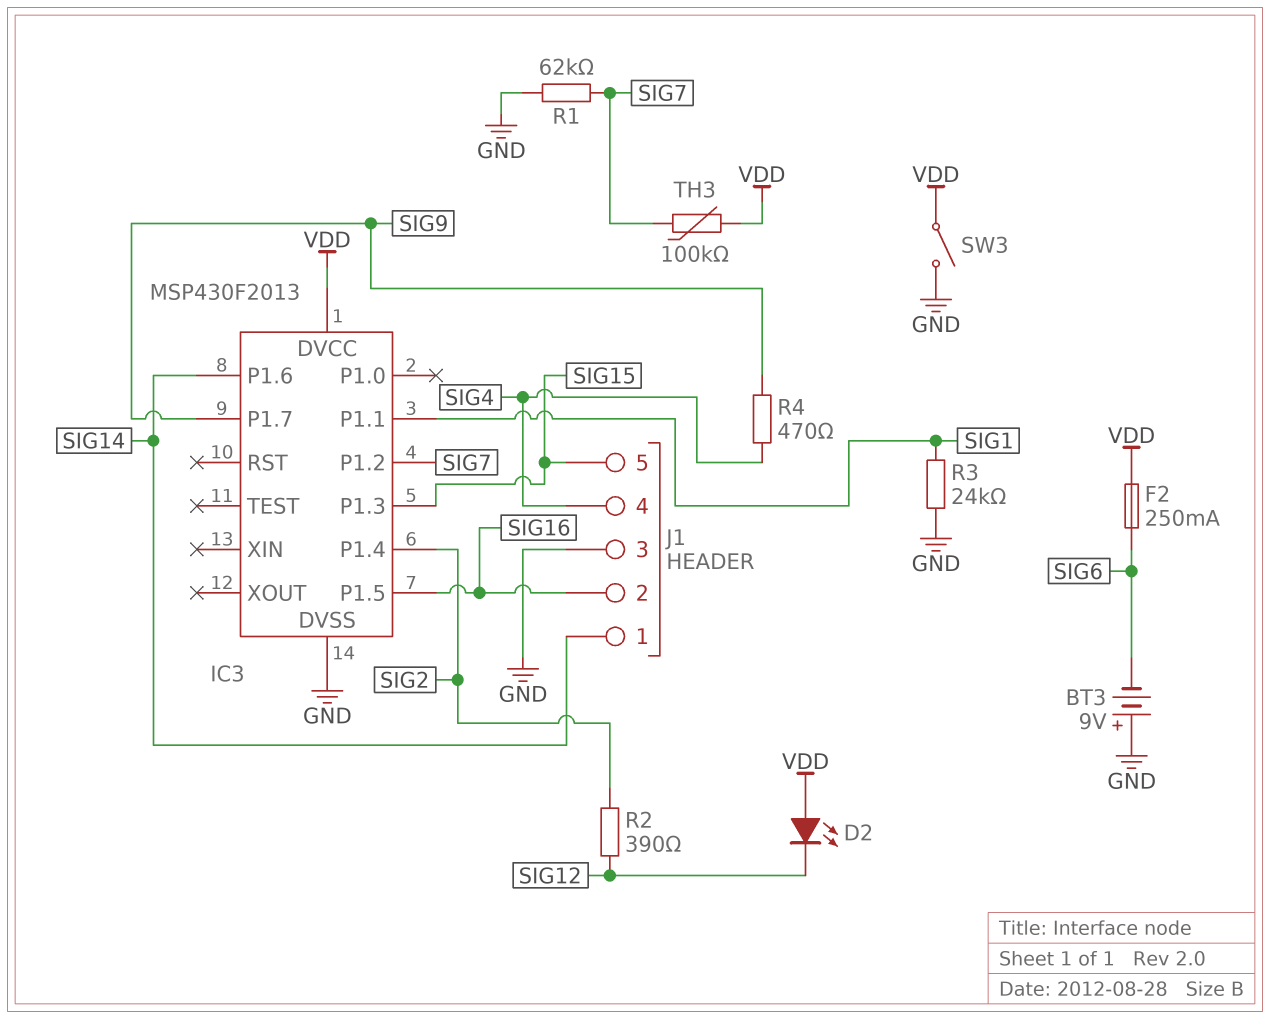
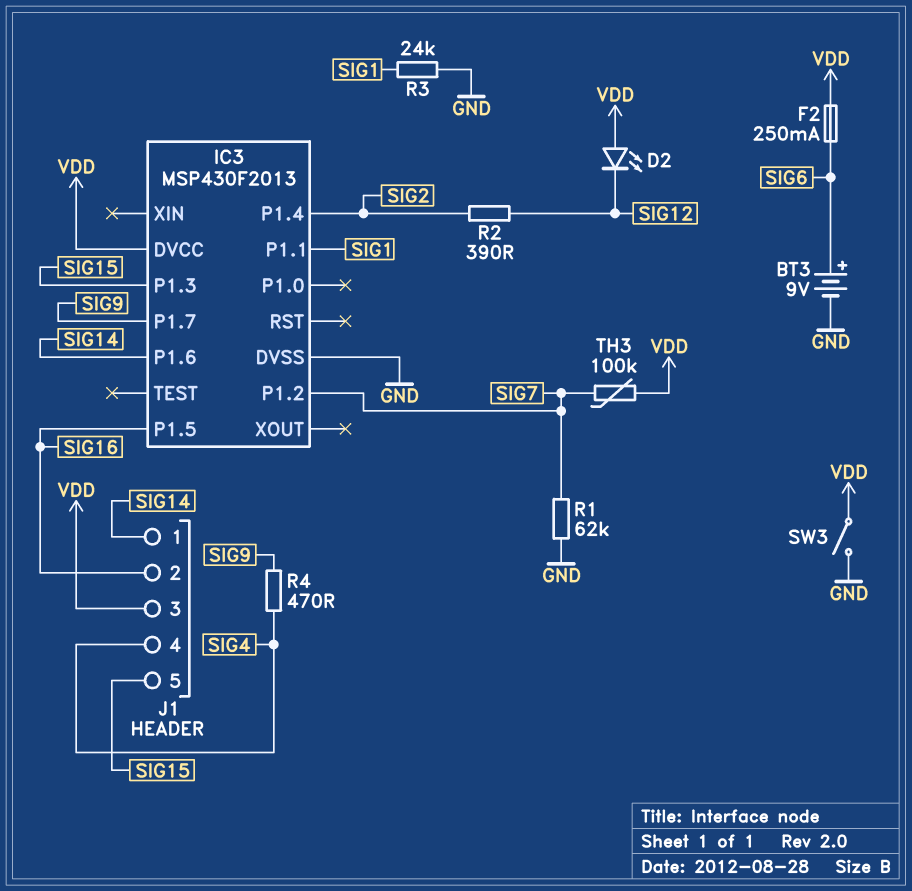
BT3: 9V (plus GND, minus SIG6) -> 9V (plus SIG6, minus GND)
J1 pin 3: GND -> VDD

